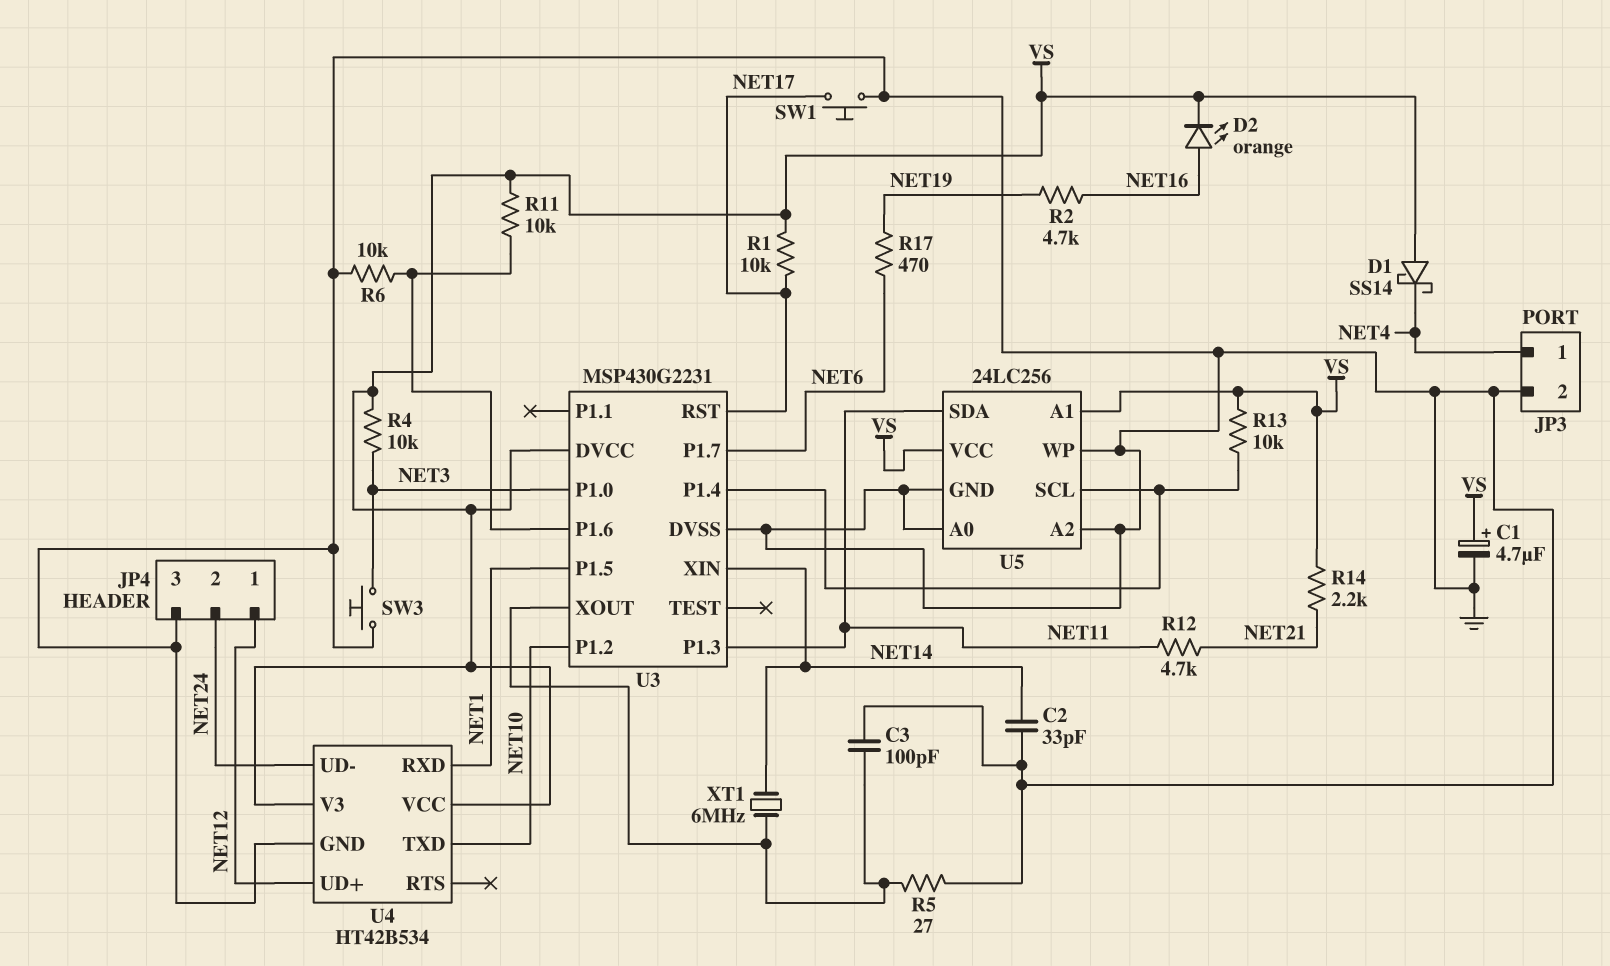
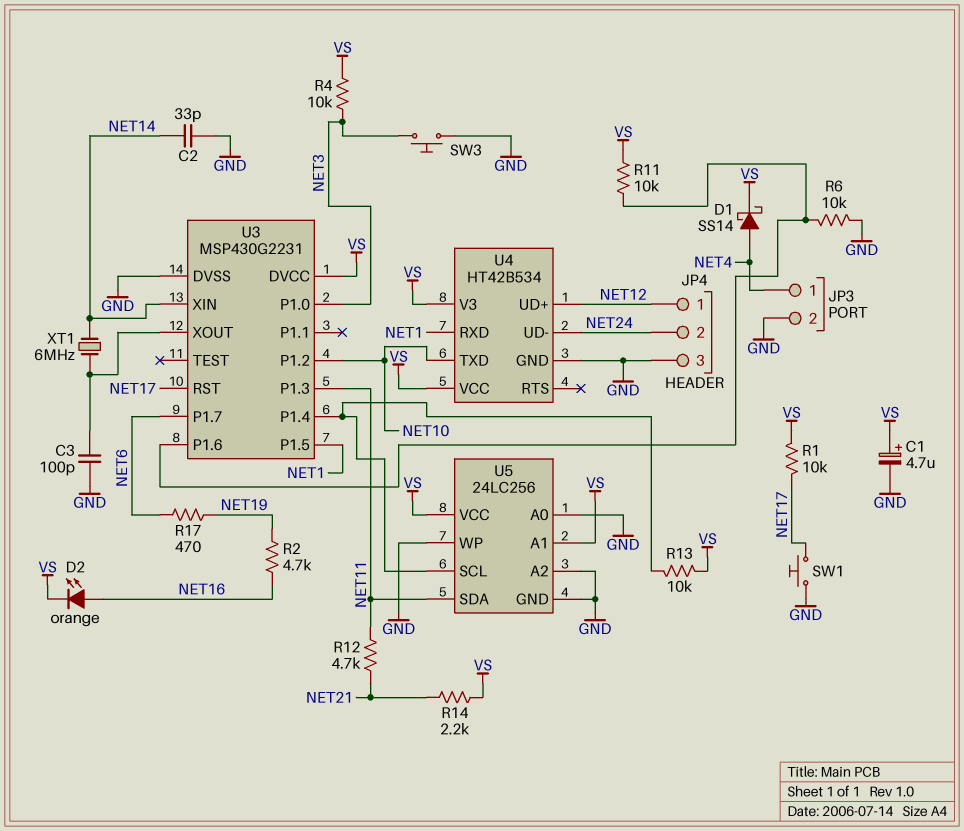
D1: schottky SS14 (A VS, K NET4) -> schottky SS14 (A NET4, K VS)
R5: 27 (GND, U3/XOUT) -> none

